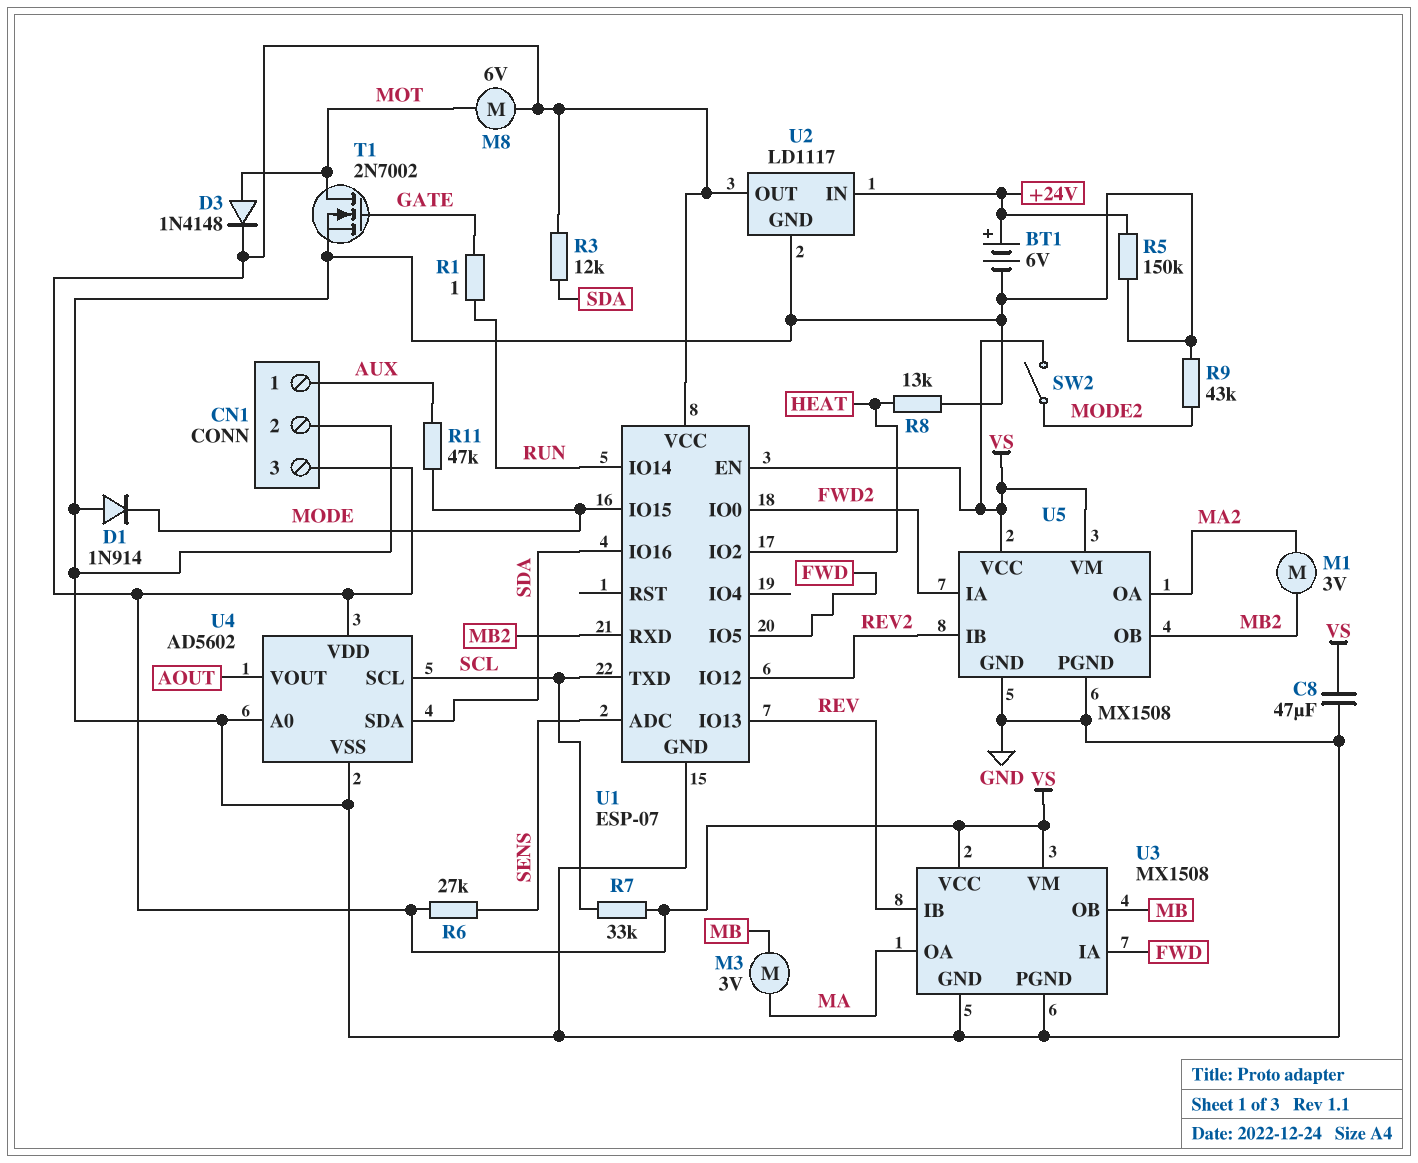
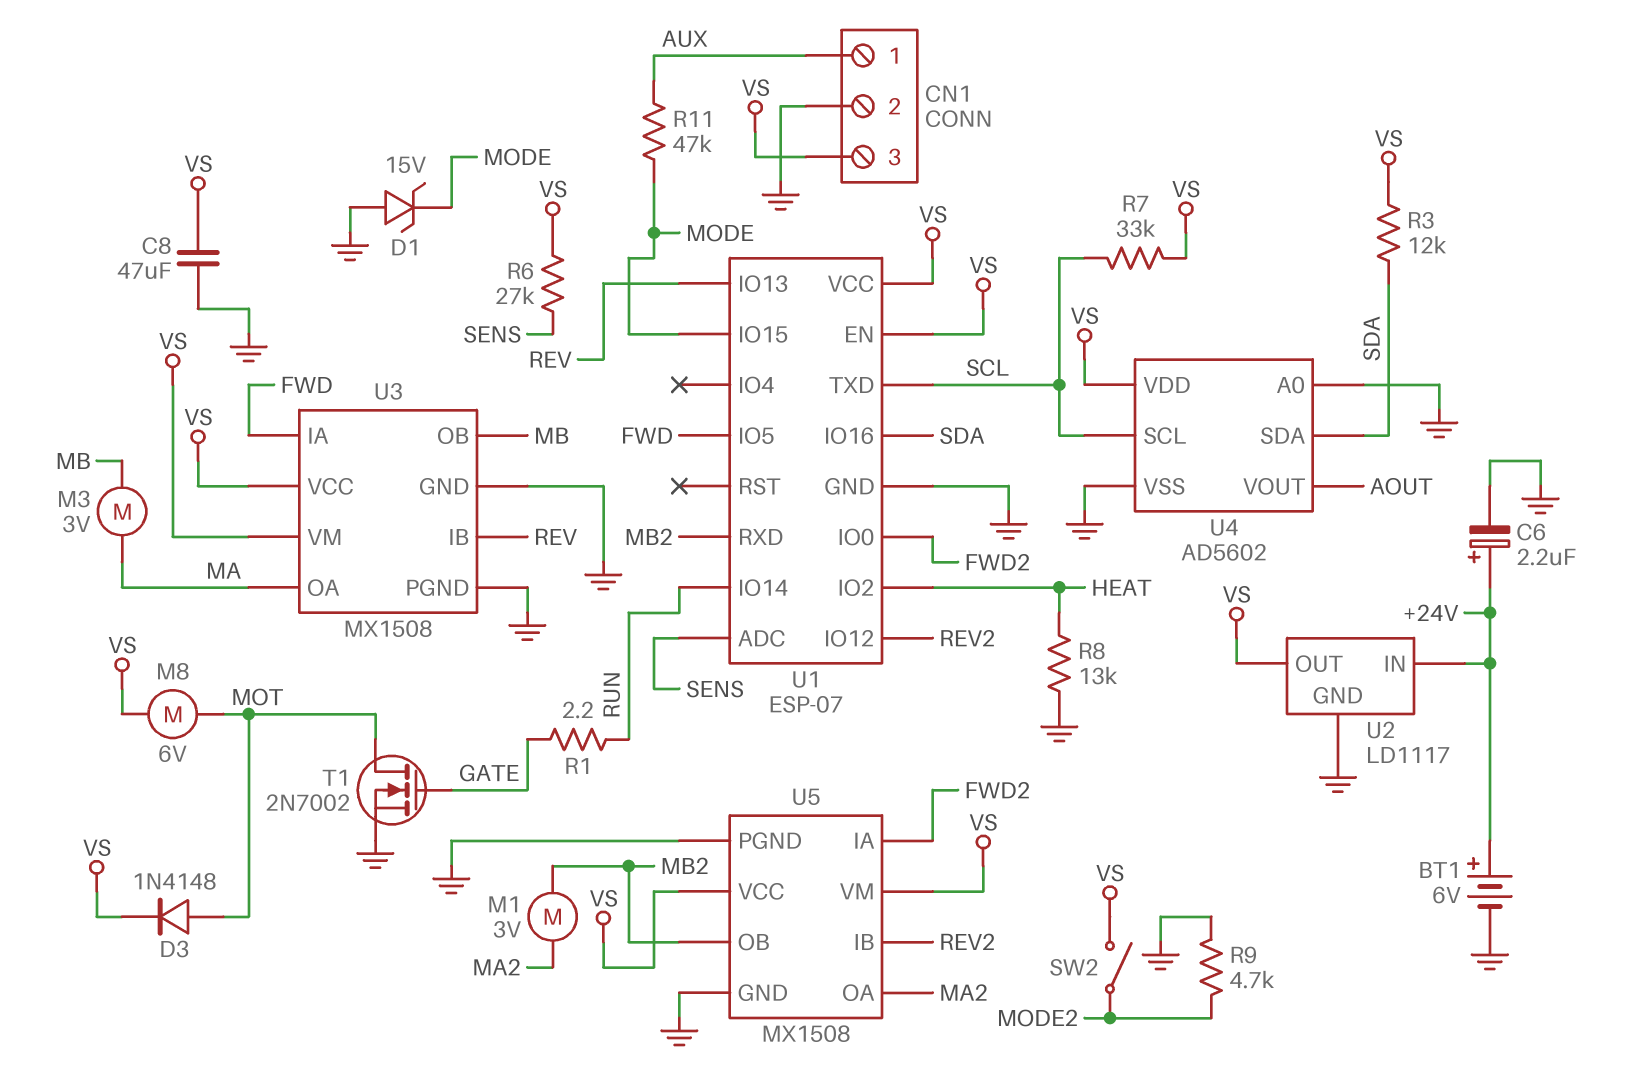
C6: none -> 2.2uF (plus +24V, minus GND)
D1: diode 1N914 (A GND, K MODE) -> zener 15V (A GND, K MODE)
R1: 1 (GATE, RUN) -> 2.2 (GATE, RUN)
R5: 150k (+24V, GND) -> none
R9: 43k (GND, MODE2) -> 4.7k (GND, MODE2)

